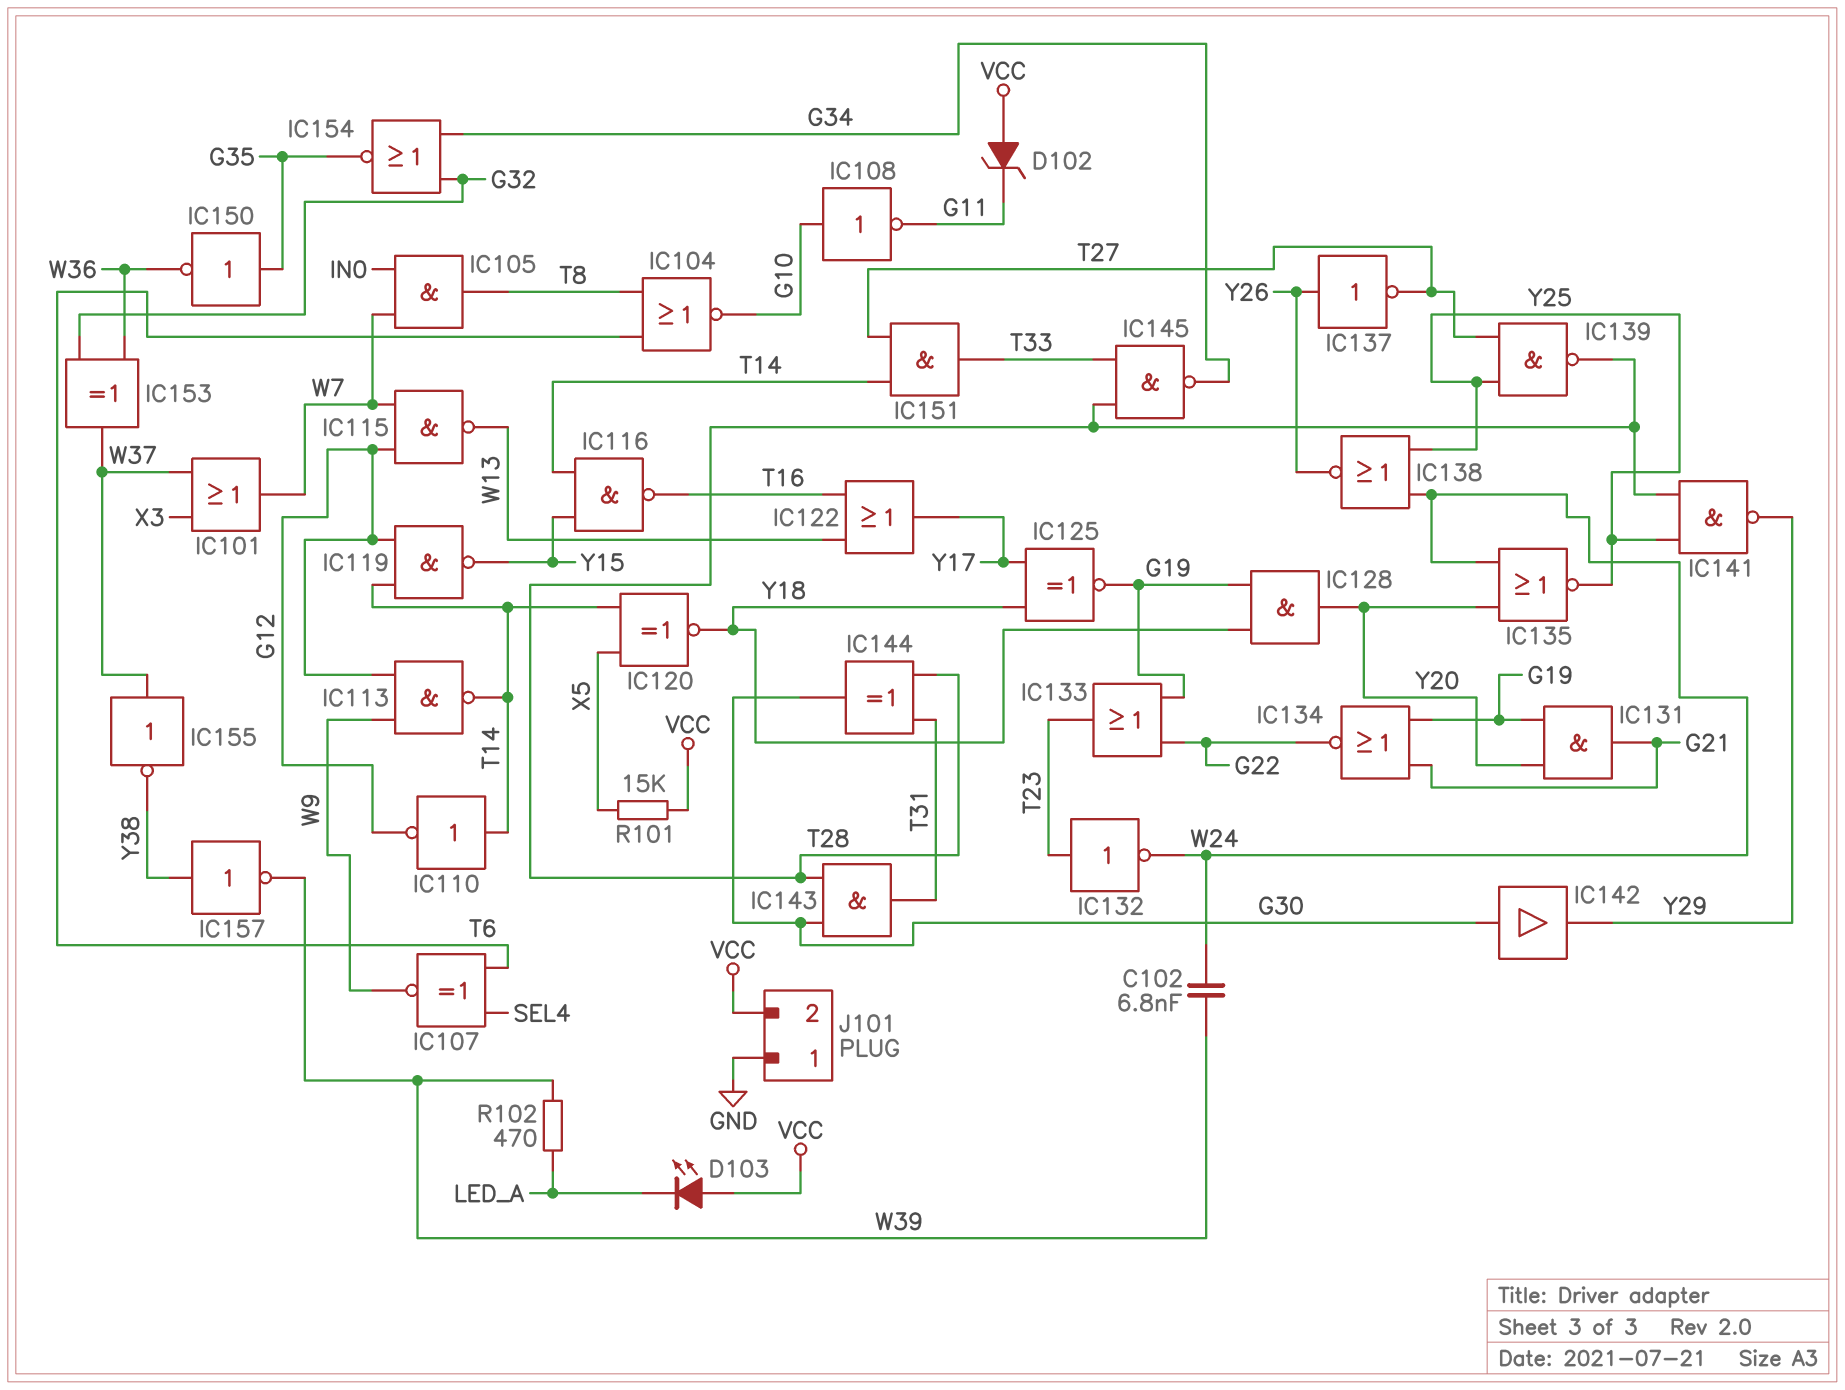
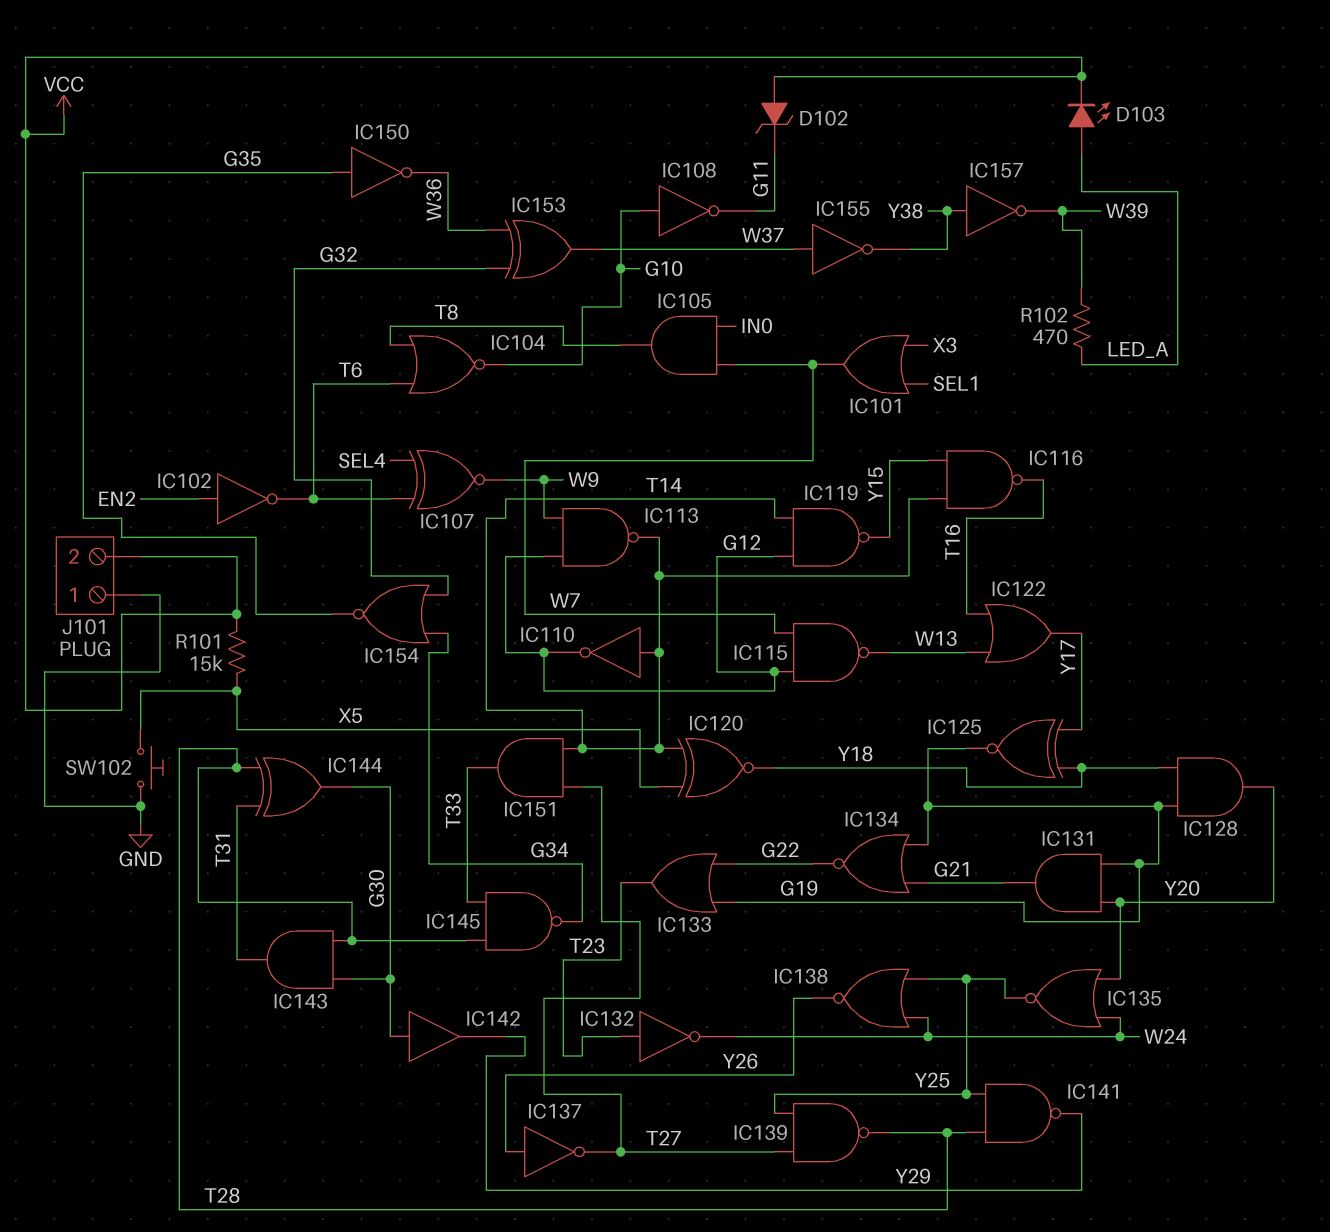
C102: 6.8nF (W24, W39) -> none
D103: LED (A VCC, K LED_A) -> LED (A LED_A, K VCC)
IC101: OR (in W37, in X3, out W7) -> OR (in SEL1, in X3, out W7)
IC102: none -> NOT (in EN2, out T6)
SW102: none -> button (GND, X5)

